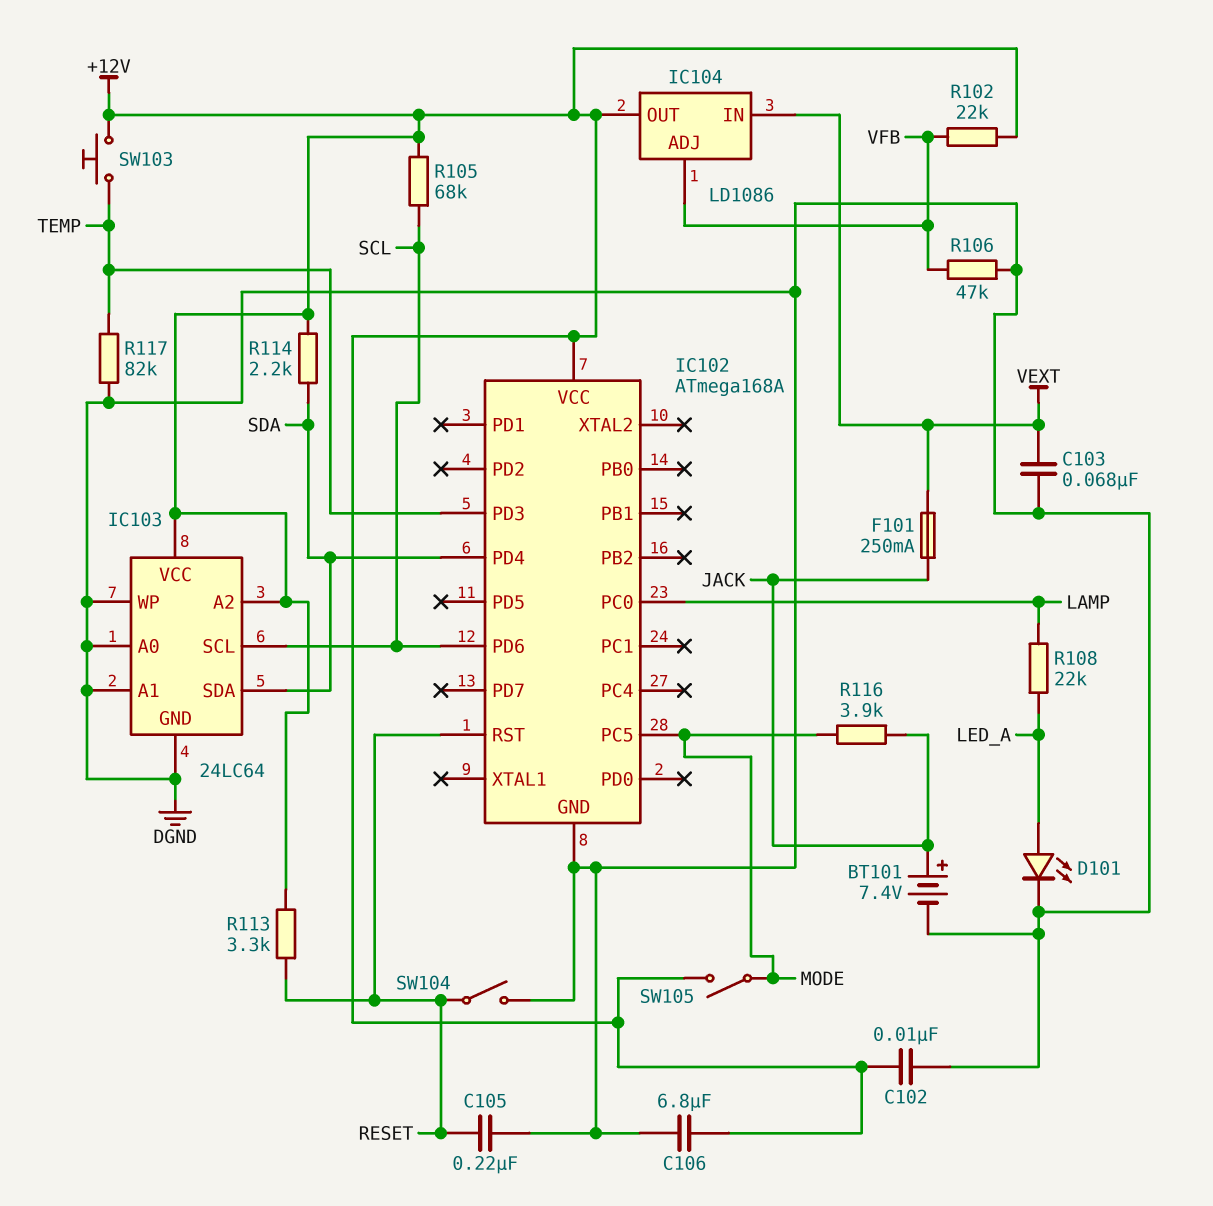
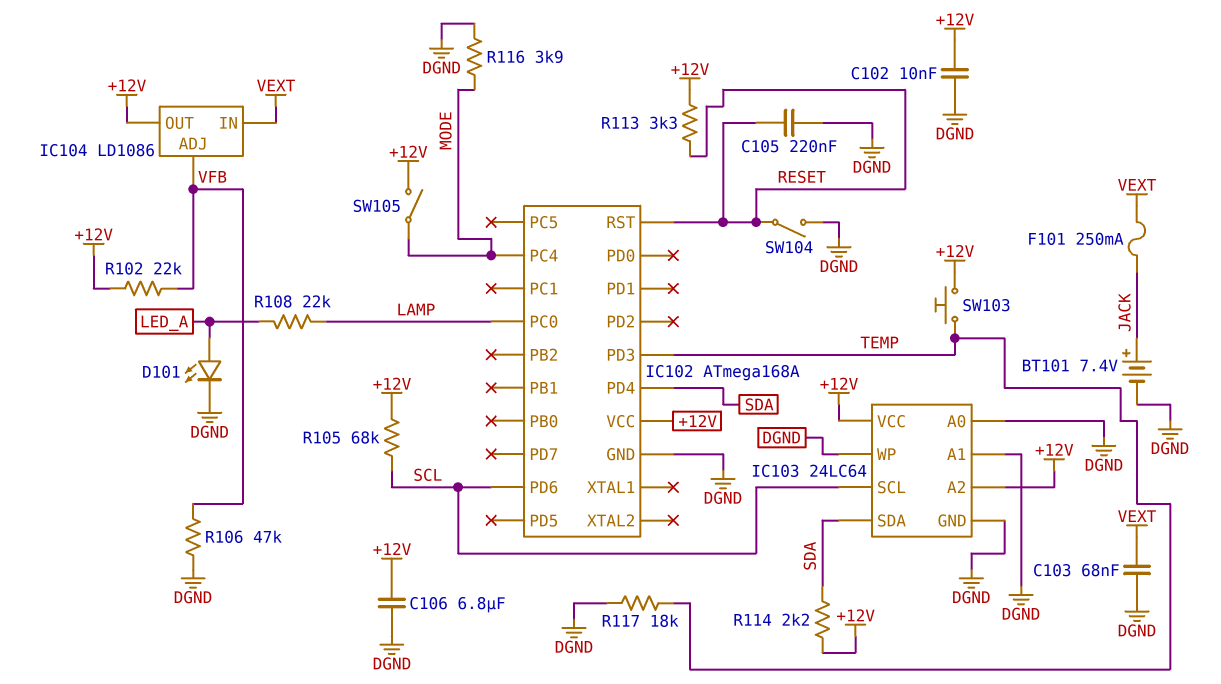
IC102 pin PC4: none -> MODE
IC102 pin PC5: MODE -> none
R116: 3.9k (JACK, MODE) -> 3.9k (DGND, MODE)
R117: 82k (DGND, TEMP) -> 18k (DGND, TEMP)

